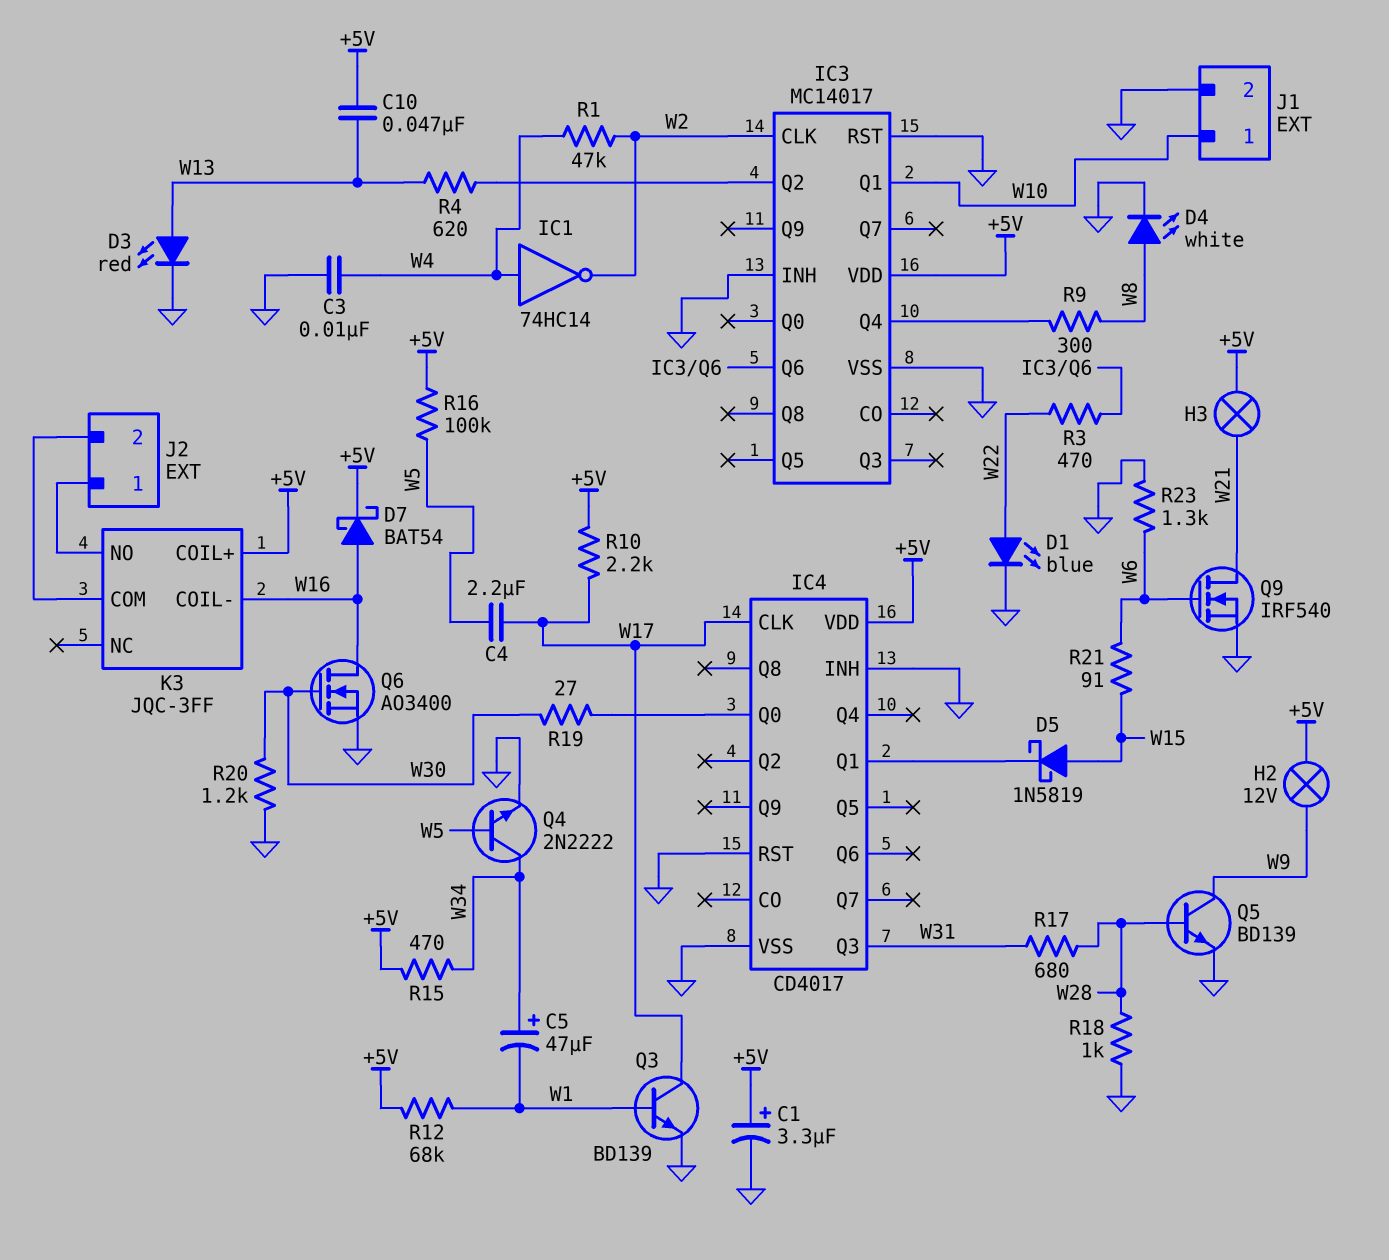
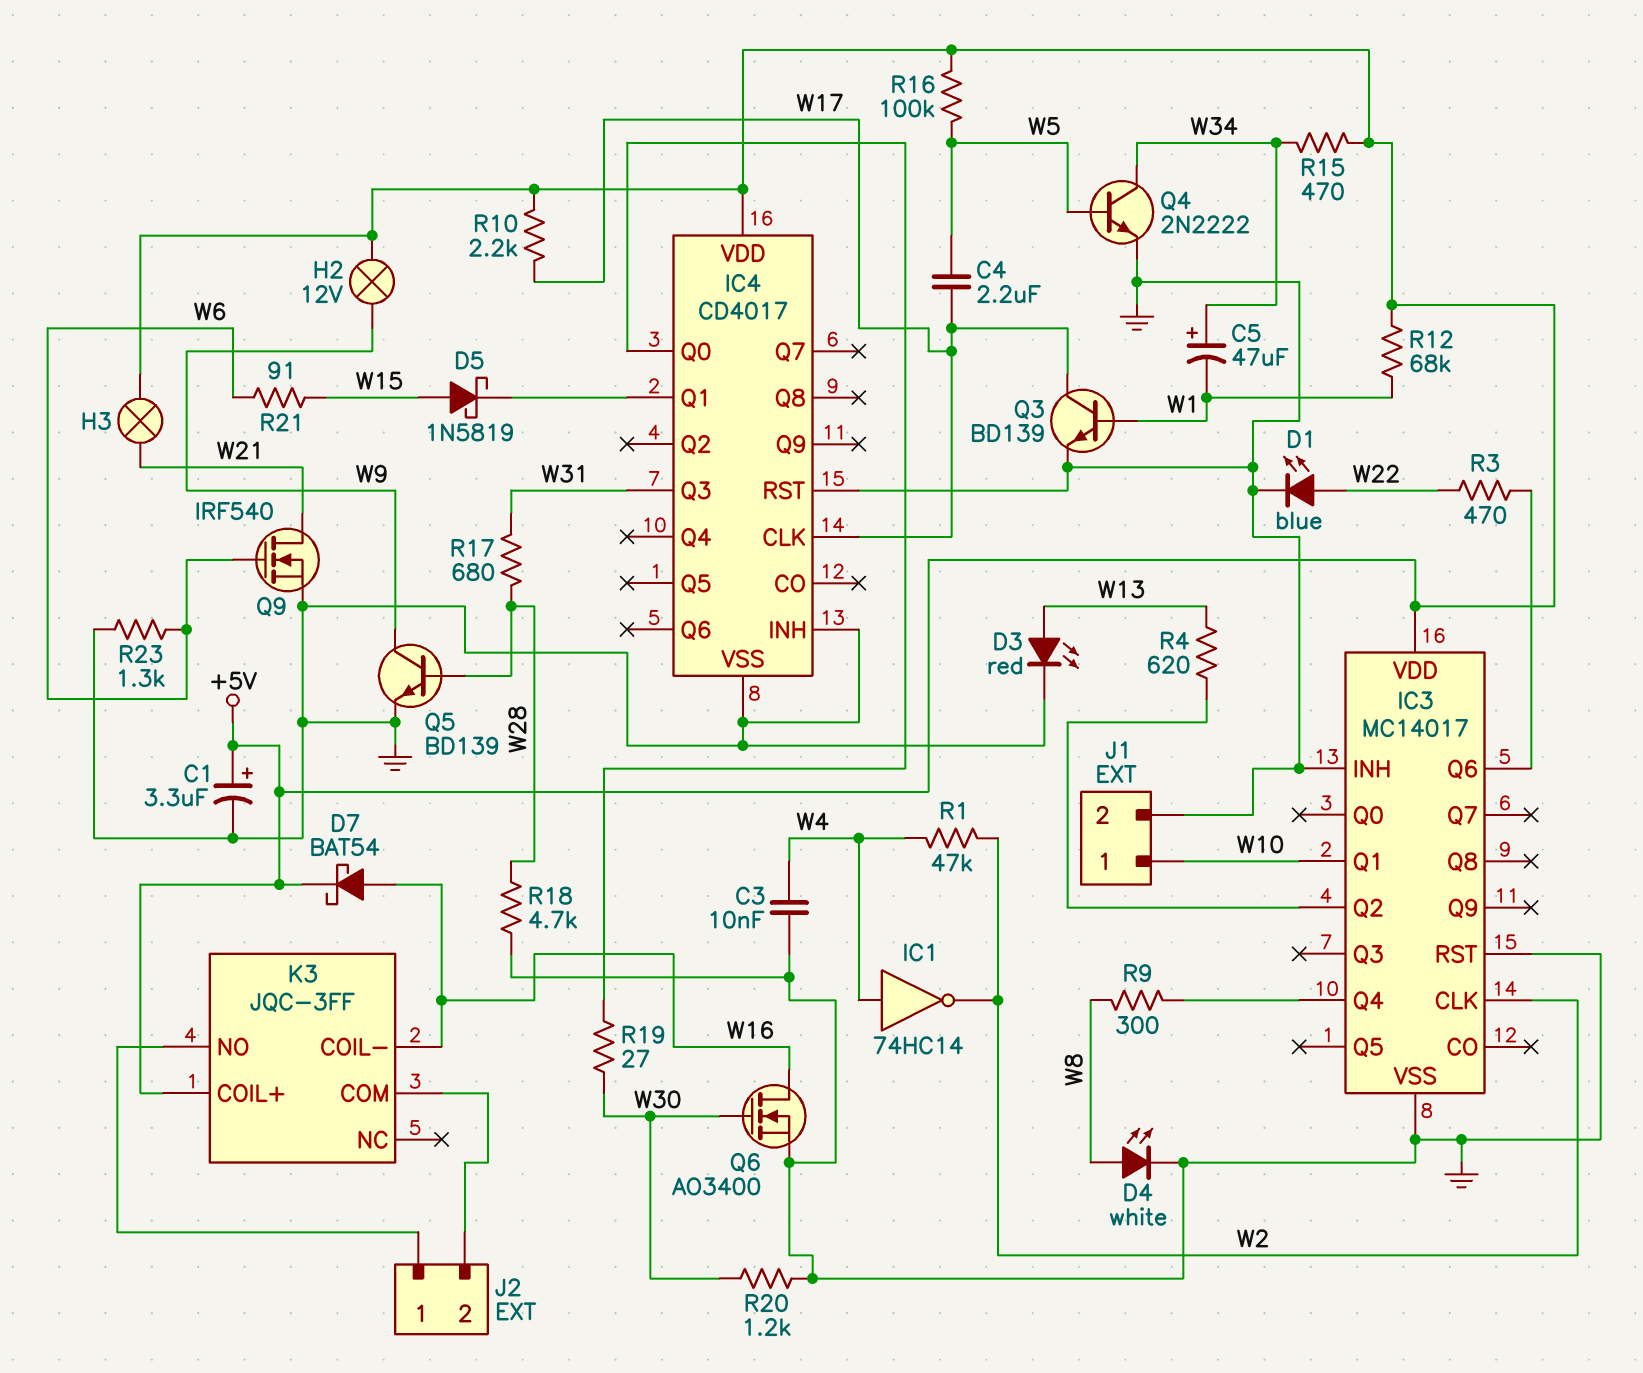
C10: 47nF (+5V, W13) -> none
R18: 1k (GND, W28) -> 4.7k (GND, W28)

